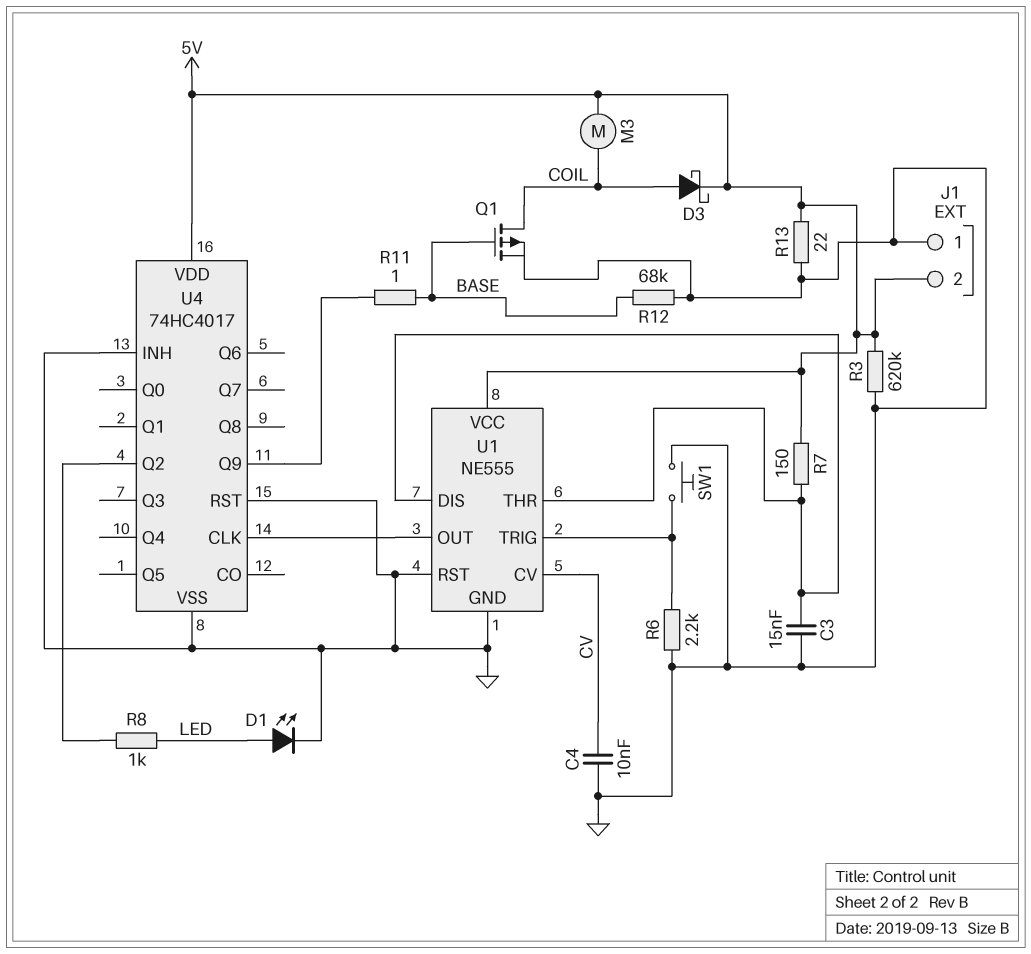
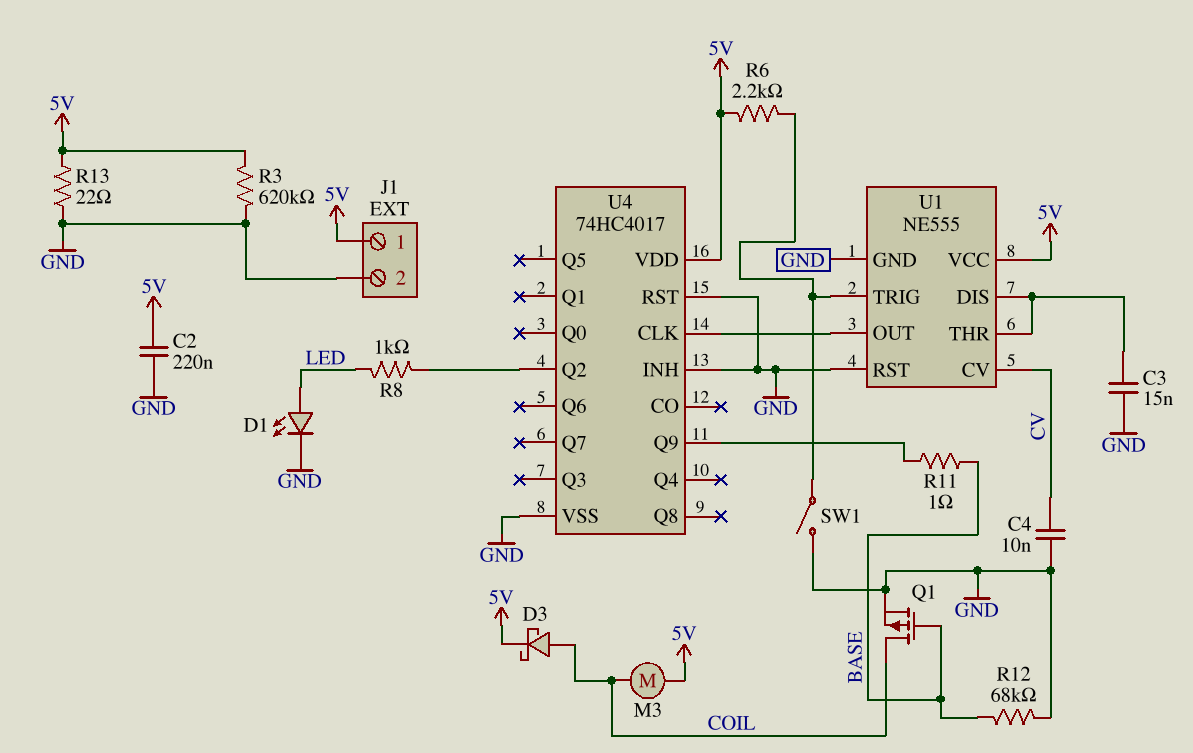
C2: none -> 220nF (5V, GND)
J1 pin 1: GND -> 5V
J1 pin 2: 5V -> GND
R6: 2.2k (GND, U1/TRIG) -> 2.2k (5V, U1/TRIG)
R7: 150 (5V, U1/DIS) -> none
SW1: button (GND, U1/TRIG) -> switch (GND, U1/TRIG)

